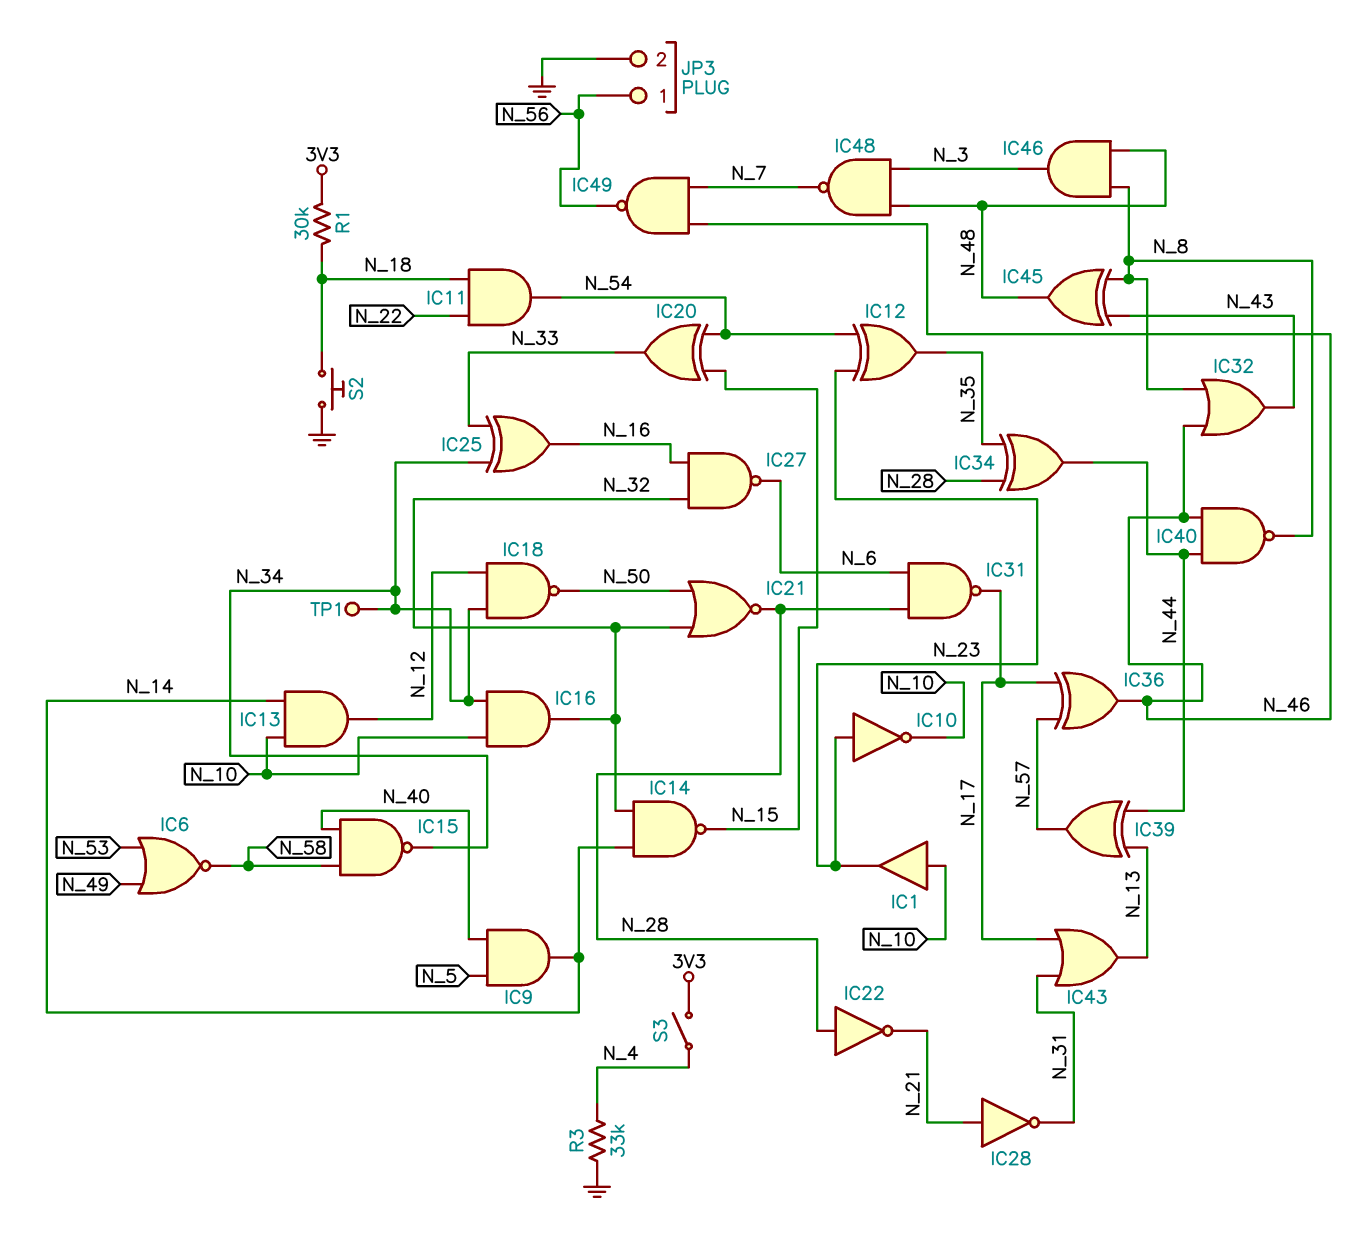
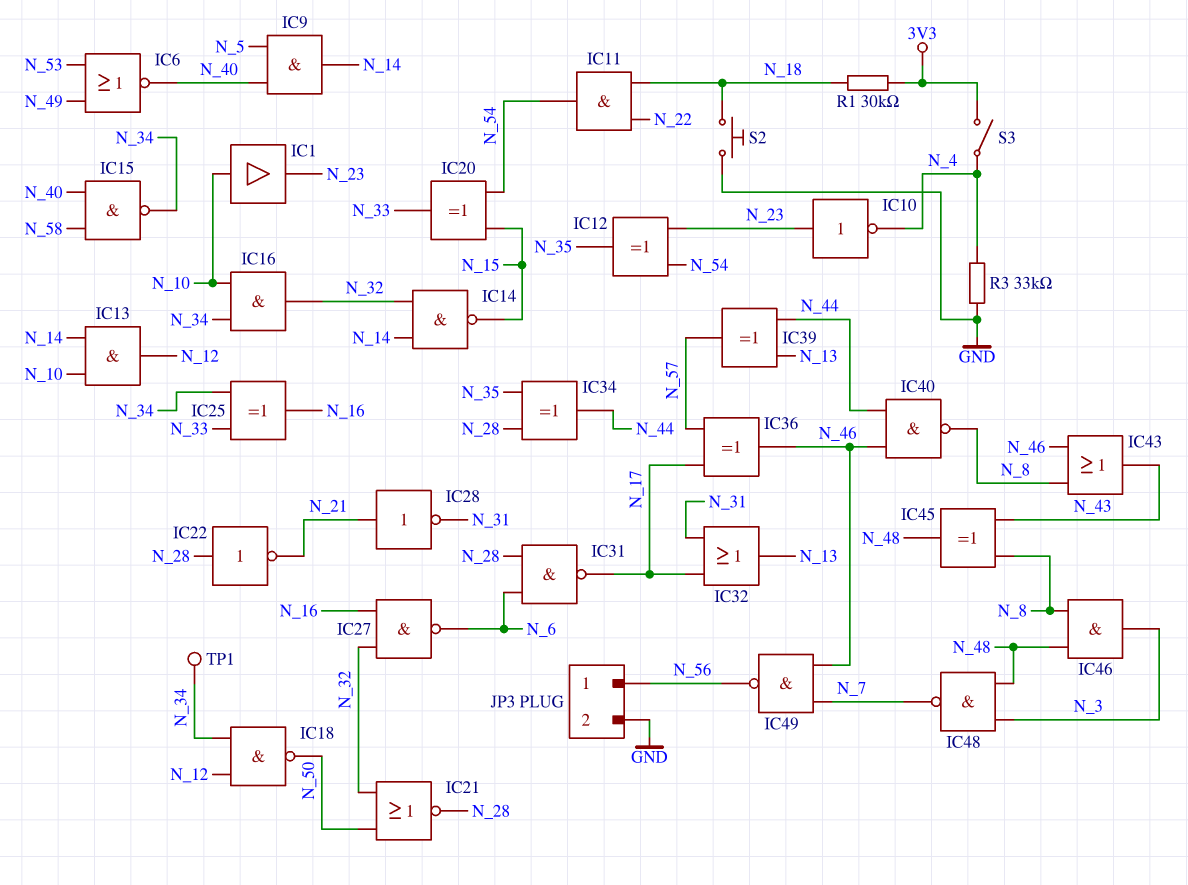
IC6: NOR (in N_49, in N_53, out N_58) -> NOR (in N_49, in N_53, out N_40)
IC10: NOT (in N_23, out N_10) -> NOT (in N_23, out N_4)
IC32: OR (in N_8, in N_46, out N_43) -> OR (in N_17, in N_31, out N_13)
IC43: OR (in N_17, in N_31, out N_13) -> OR (in N_8, in N_46, out N_43)

